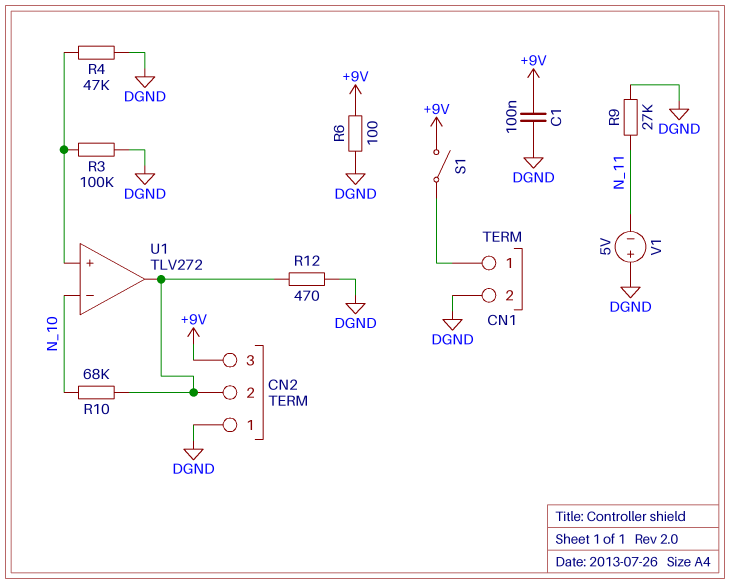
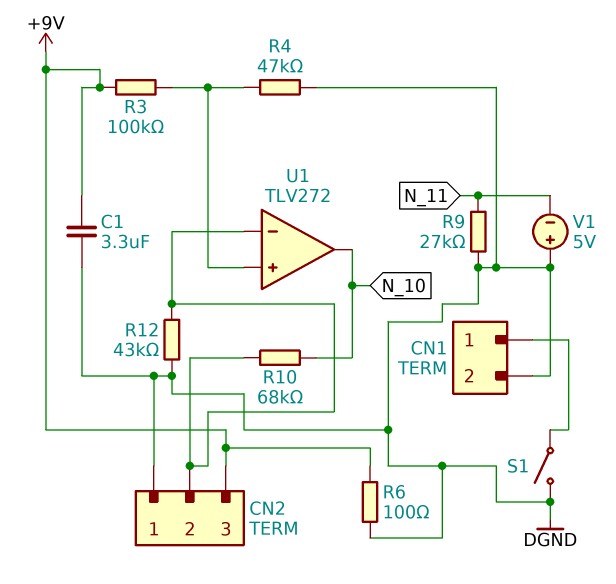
C1: 100nF (+9V, DGND) -> 3.3uF (+9V, DGND)
R3: 100k (DGND, U1/in+) -> 100k (+9V, U1/in+)
R12: 470 (CN2/2, DGND) -> 43k (CN2/2, DGND)
S1: switch (+9V, CN1/1) -> switch (CN1/1, DGND)
U1 pin in-: N_10 -> CN2/2
U1 pin out: CN2/2 -> N_10

